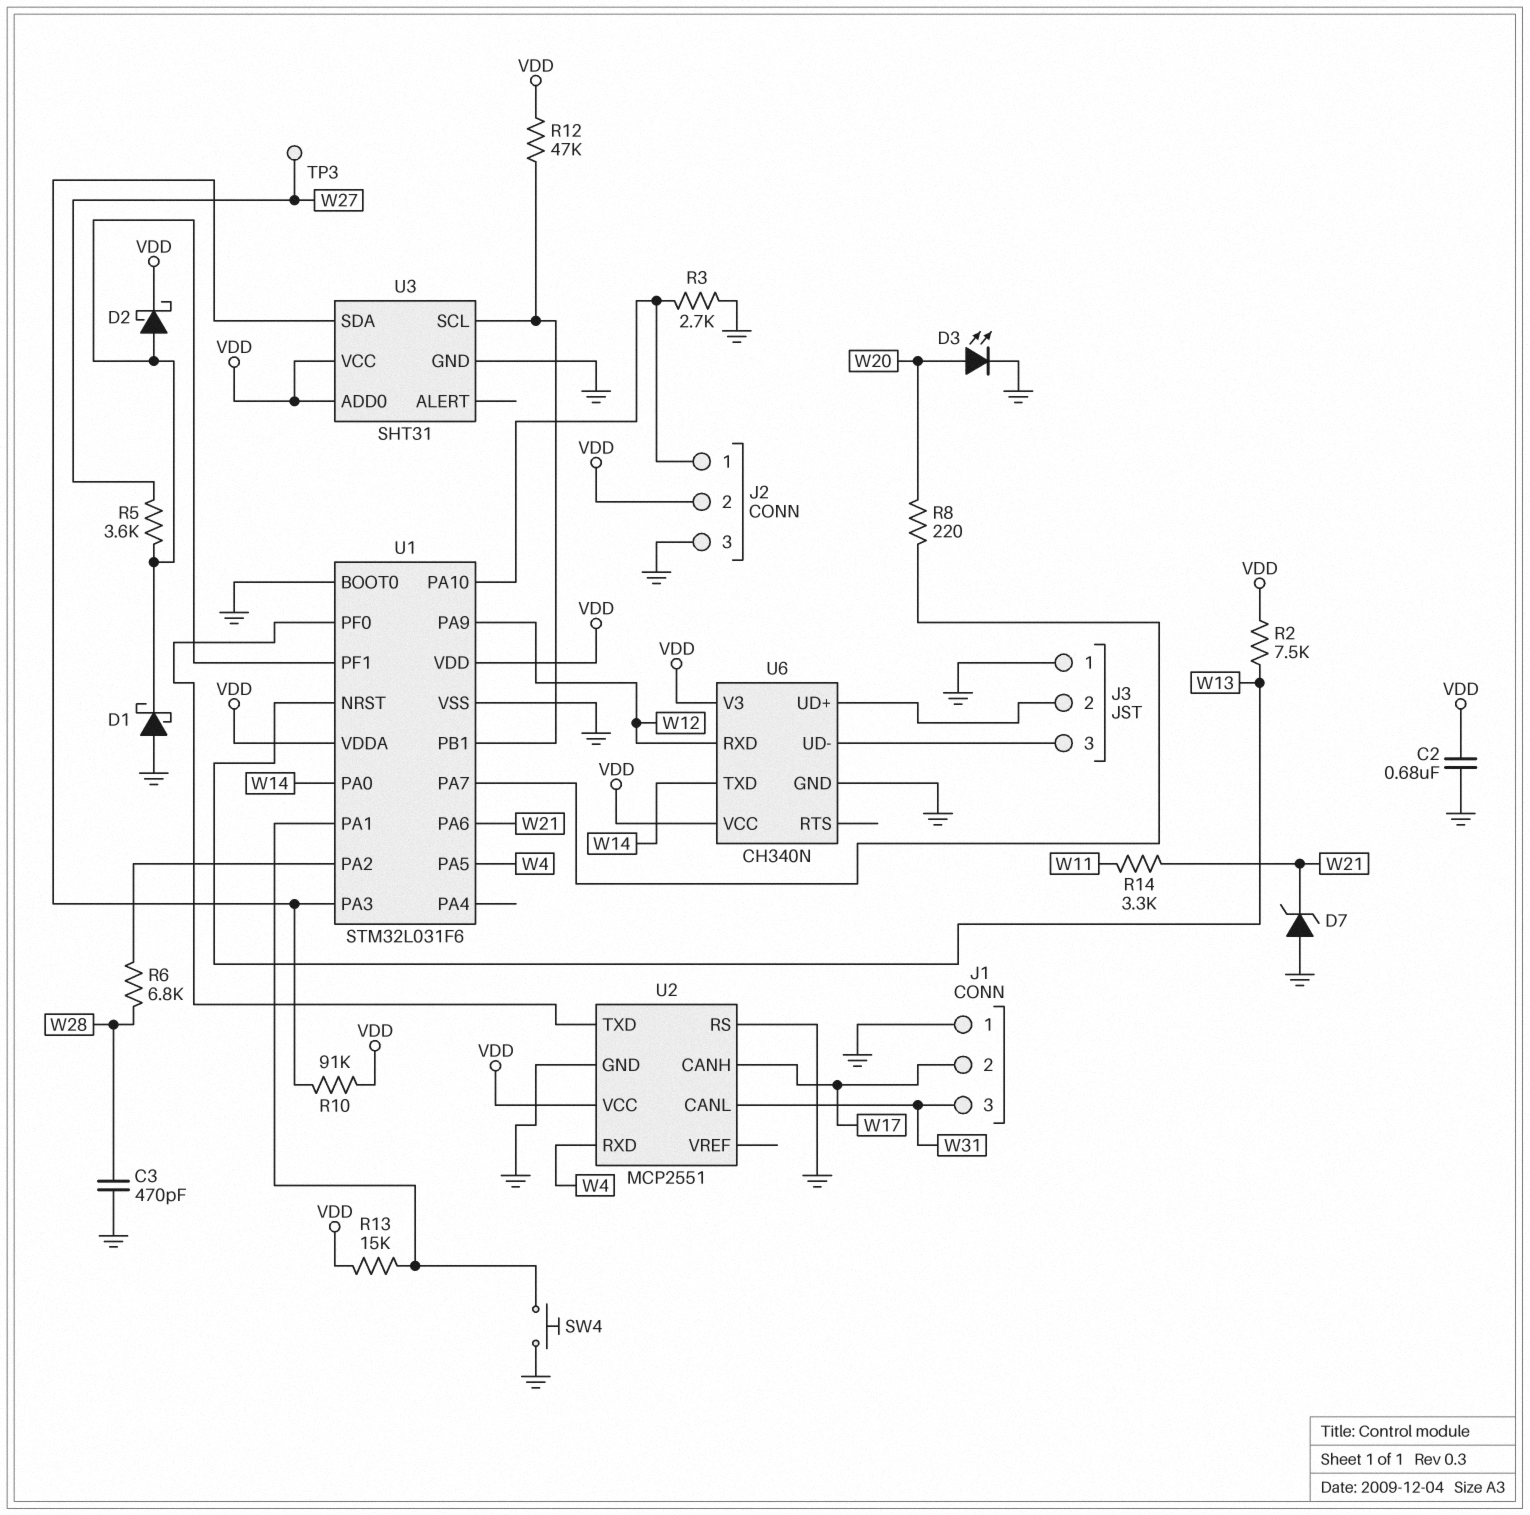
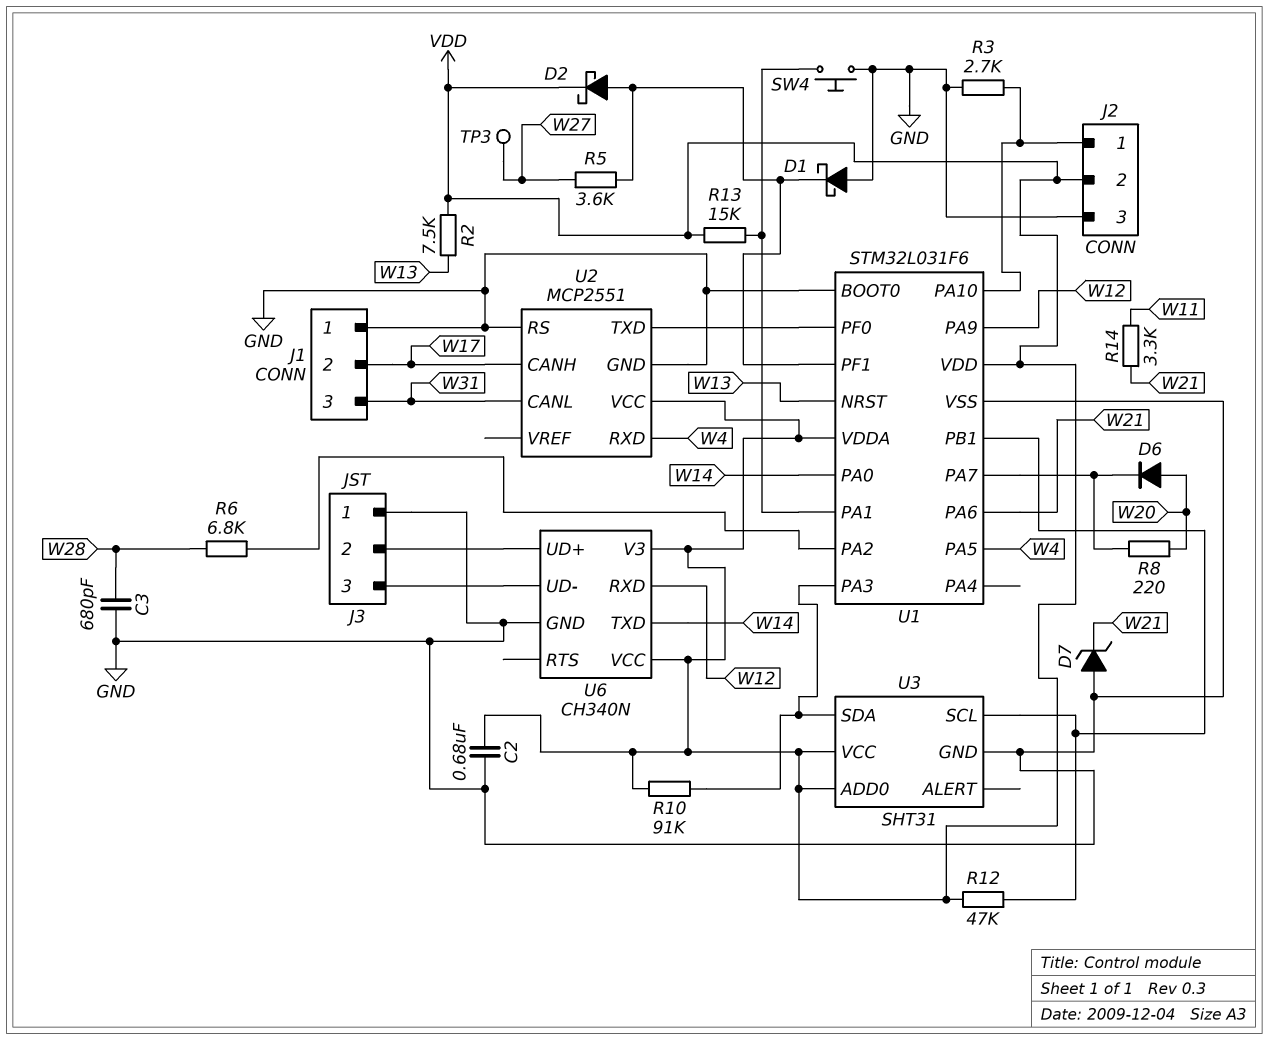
C3: 470pF (GND, W28) -> 680pF (GND, W28)
D3: LED (A W20, K GND) -> none
D6: none -> diode (A W20, K U1/PA7)

